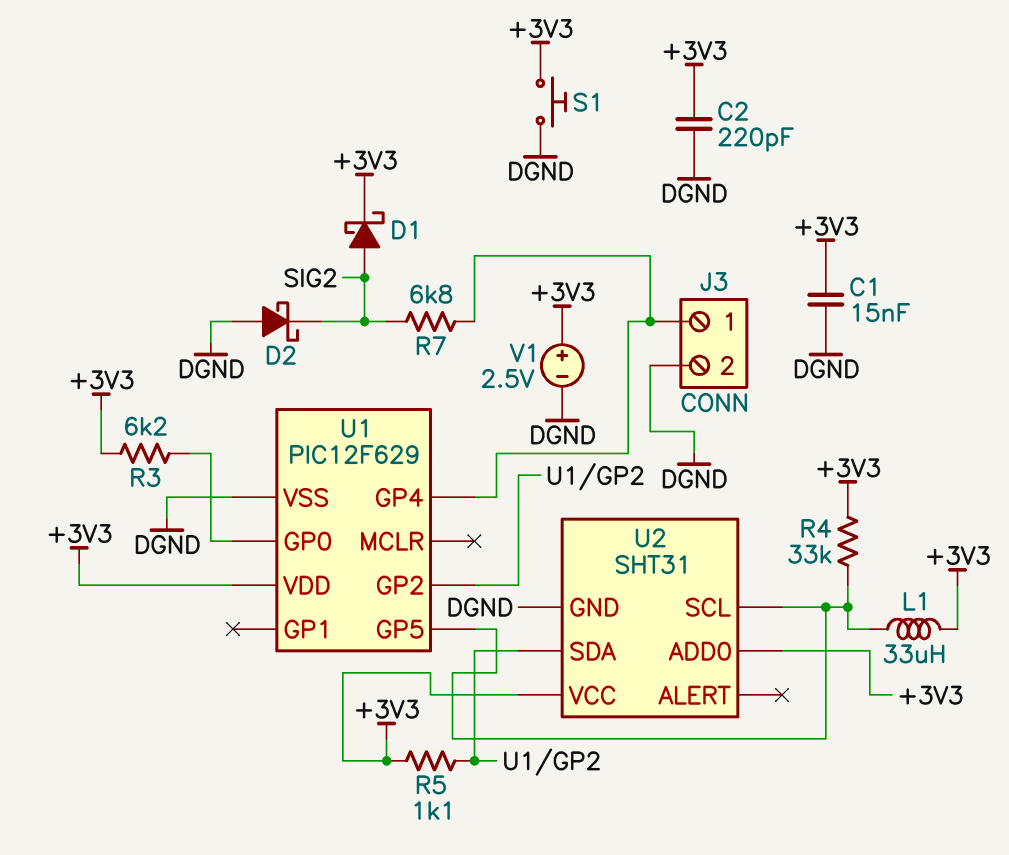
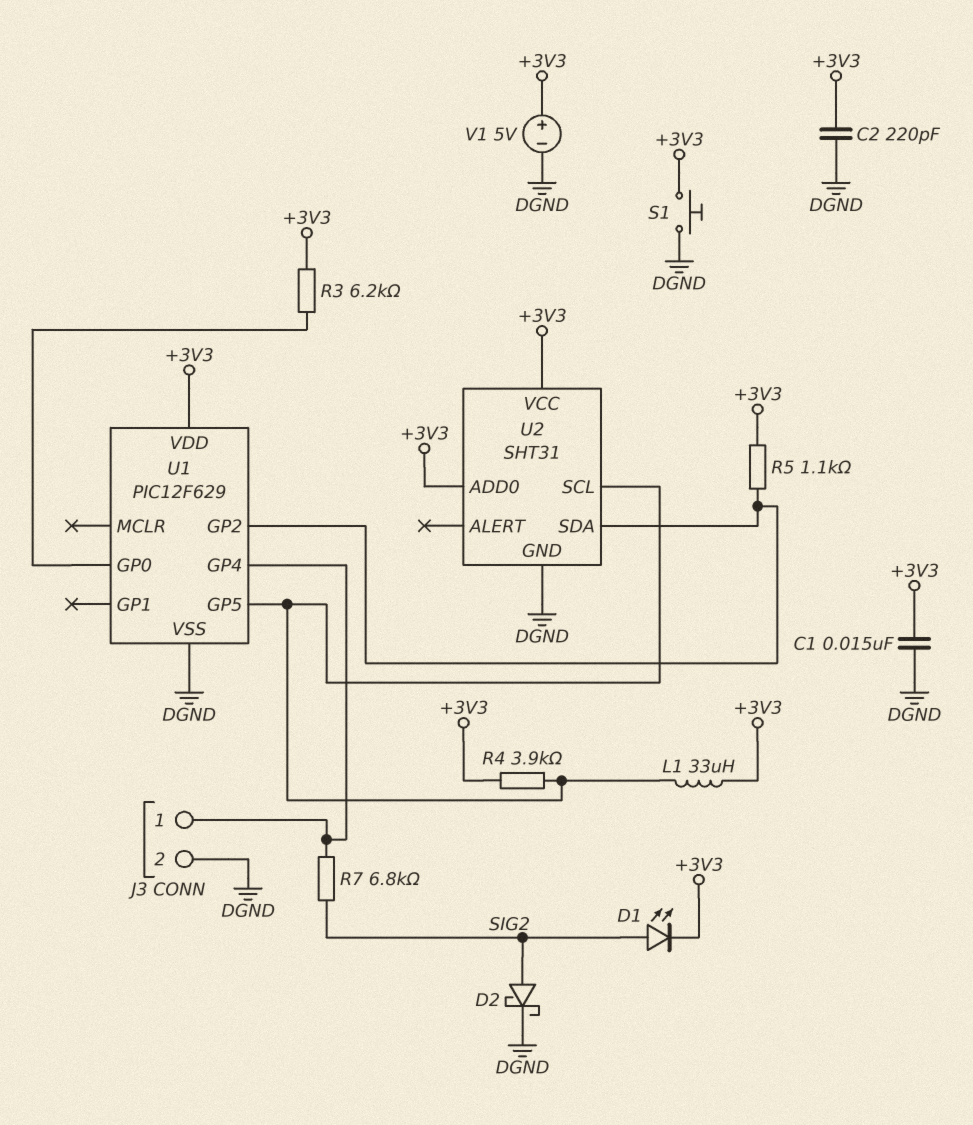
D1: schottky (A SIG2, K +3V3) -> LED (A SIG2, K +3V3)
D2: schottky (A DGND, K SIG2) -> schottky (A SIG2, K DGND)
R4: 33k (+3V3, U1/GP5) -> 3.9k (+3V3, U1/GP5)
V1: 2.5V (plus +3V3, minus DGND) -> 5V (plus +3V3, minus DGND)

